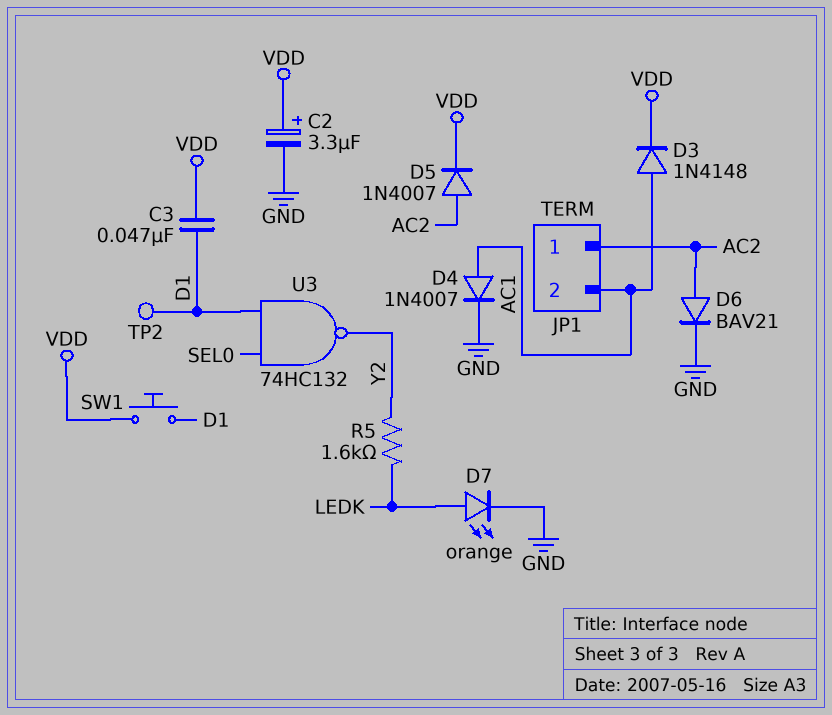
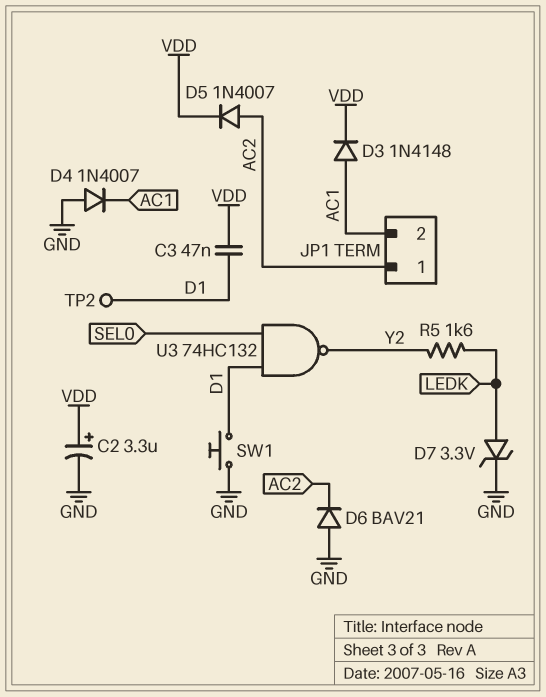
D4: diode 1N4007 (A AC1, K GND) -> diode 1N4007 (A GND, K AC1)
D6: diode BAV21 (A AC2, K GND) -> diode BAV21 (A GND, K AC2)
D7: LED orange (A LEDK, K GND) -> zener 3.3V (A LEDK, K GND)
SW1: button (D1, VDD) -> button (D1, GND)

